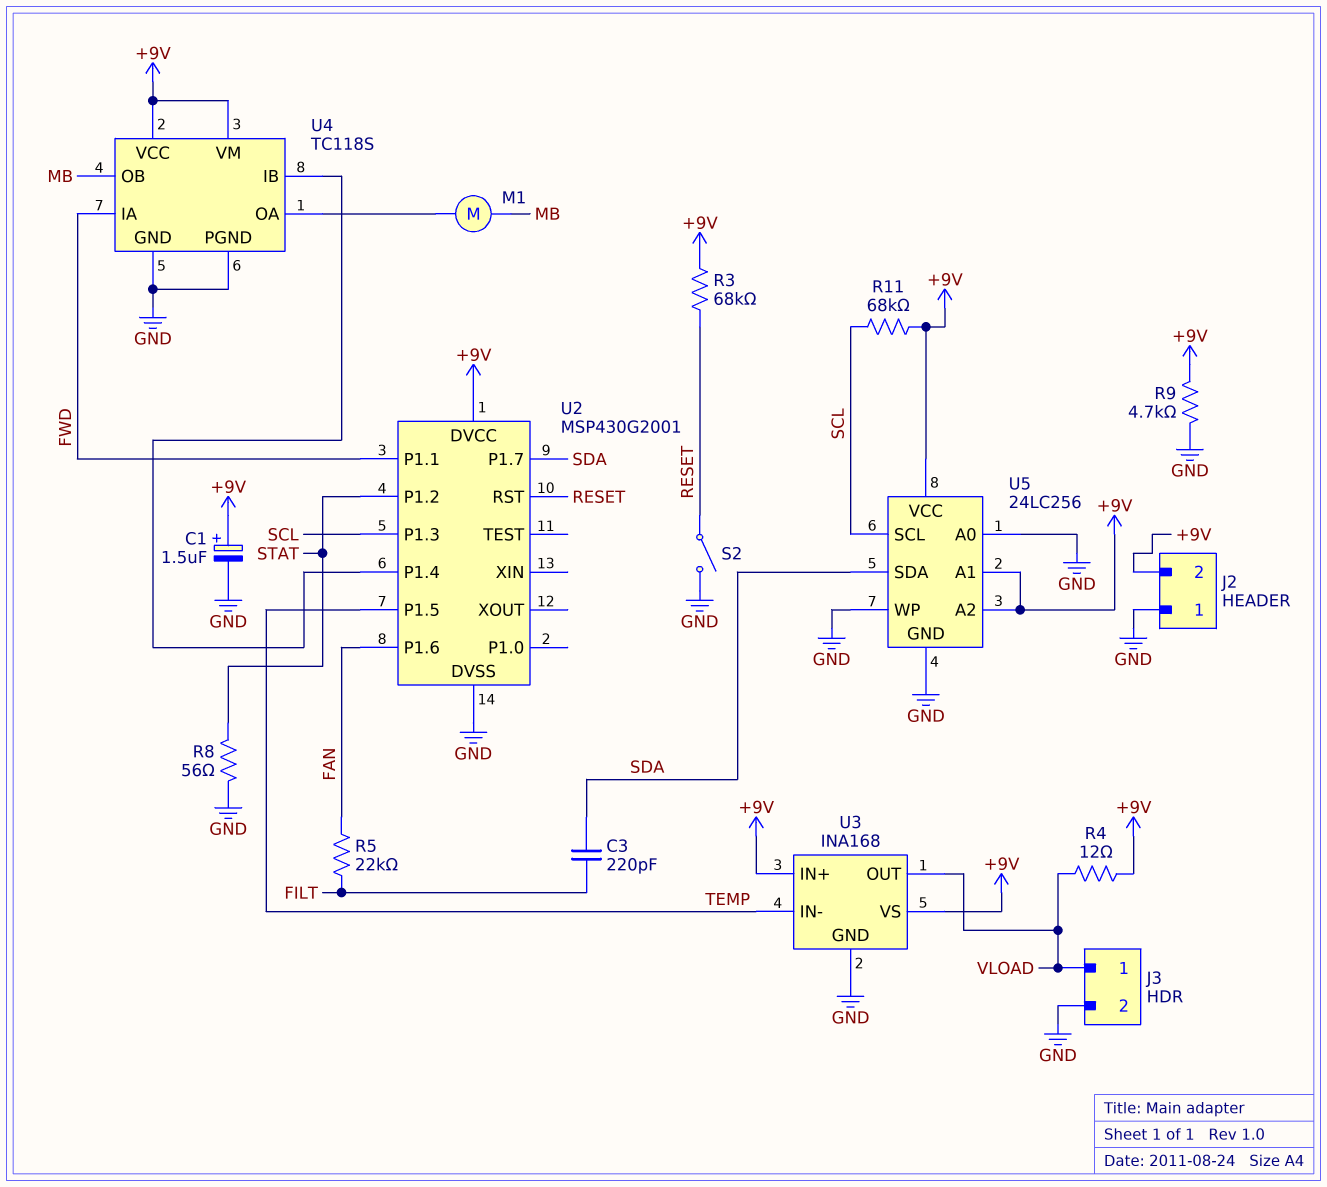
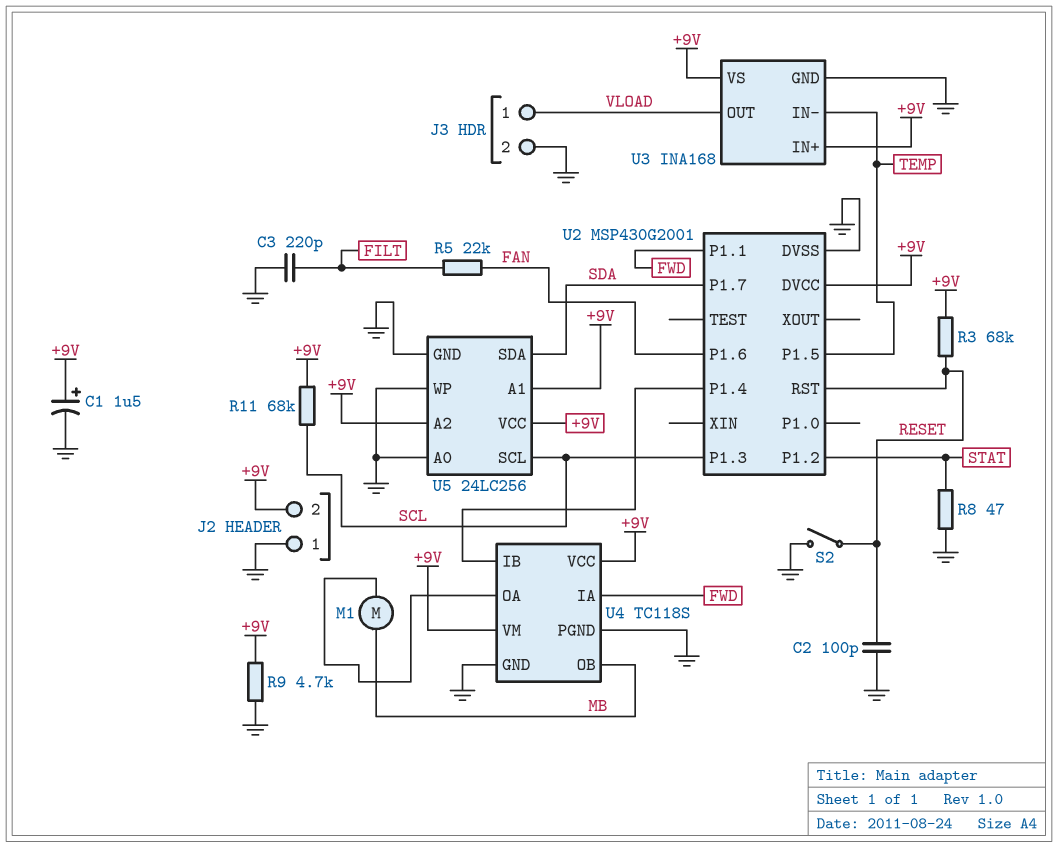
C2: none -> 100pF (GND, RESET)
C3: 220pF (FILT, SDA) -> 220pF (FILT, GND)
R4: 12 (+9V, VLOAD) -> none
R8: 56 (GND, STAT) -> 47 (GND, STAT)

